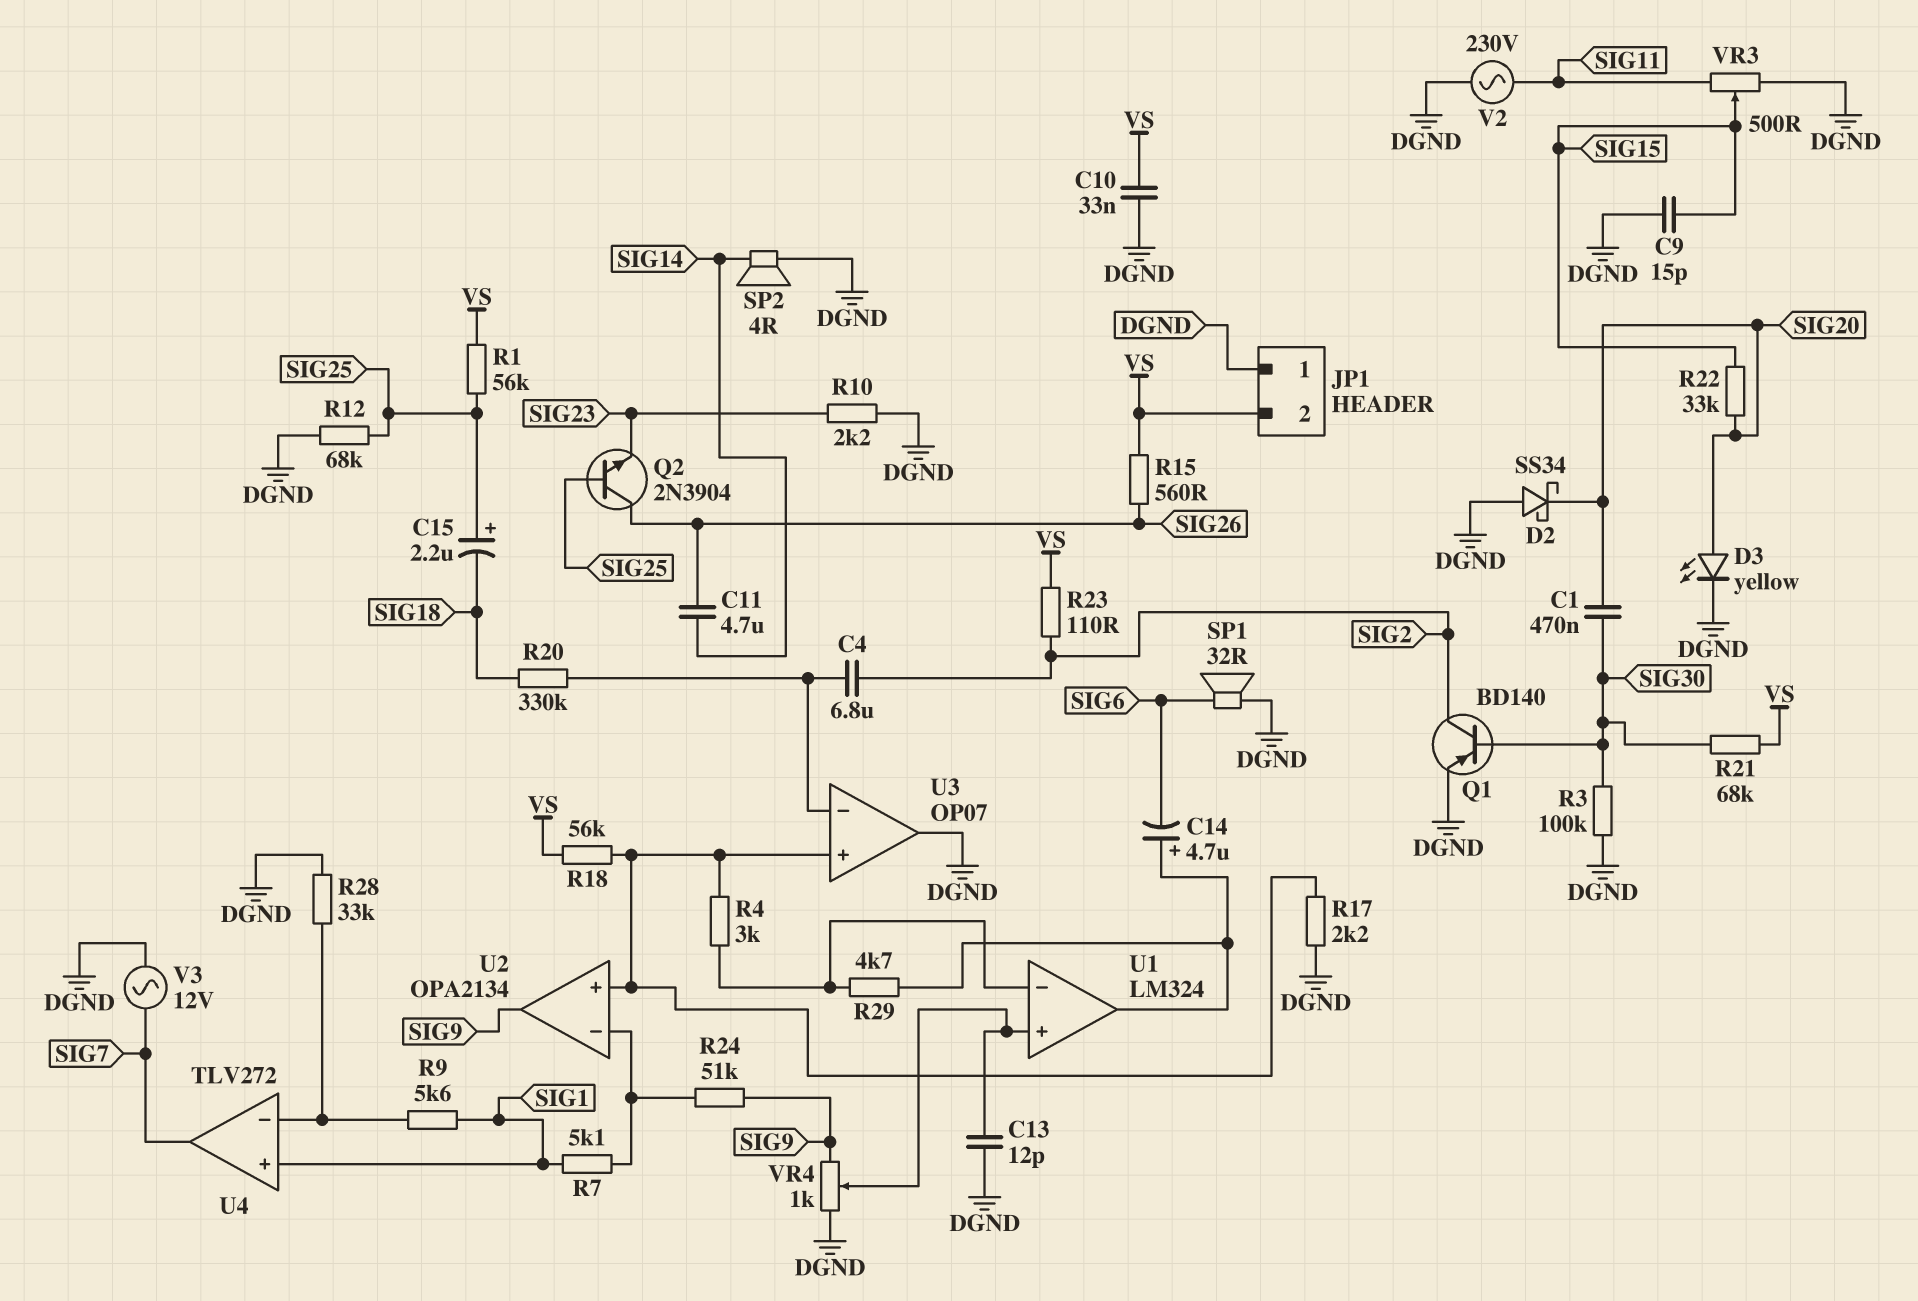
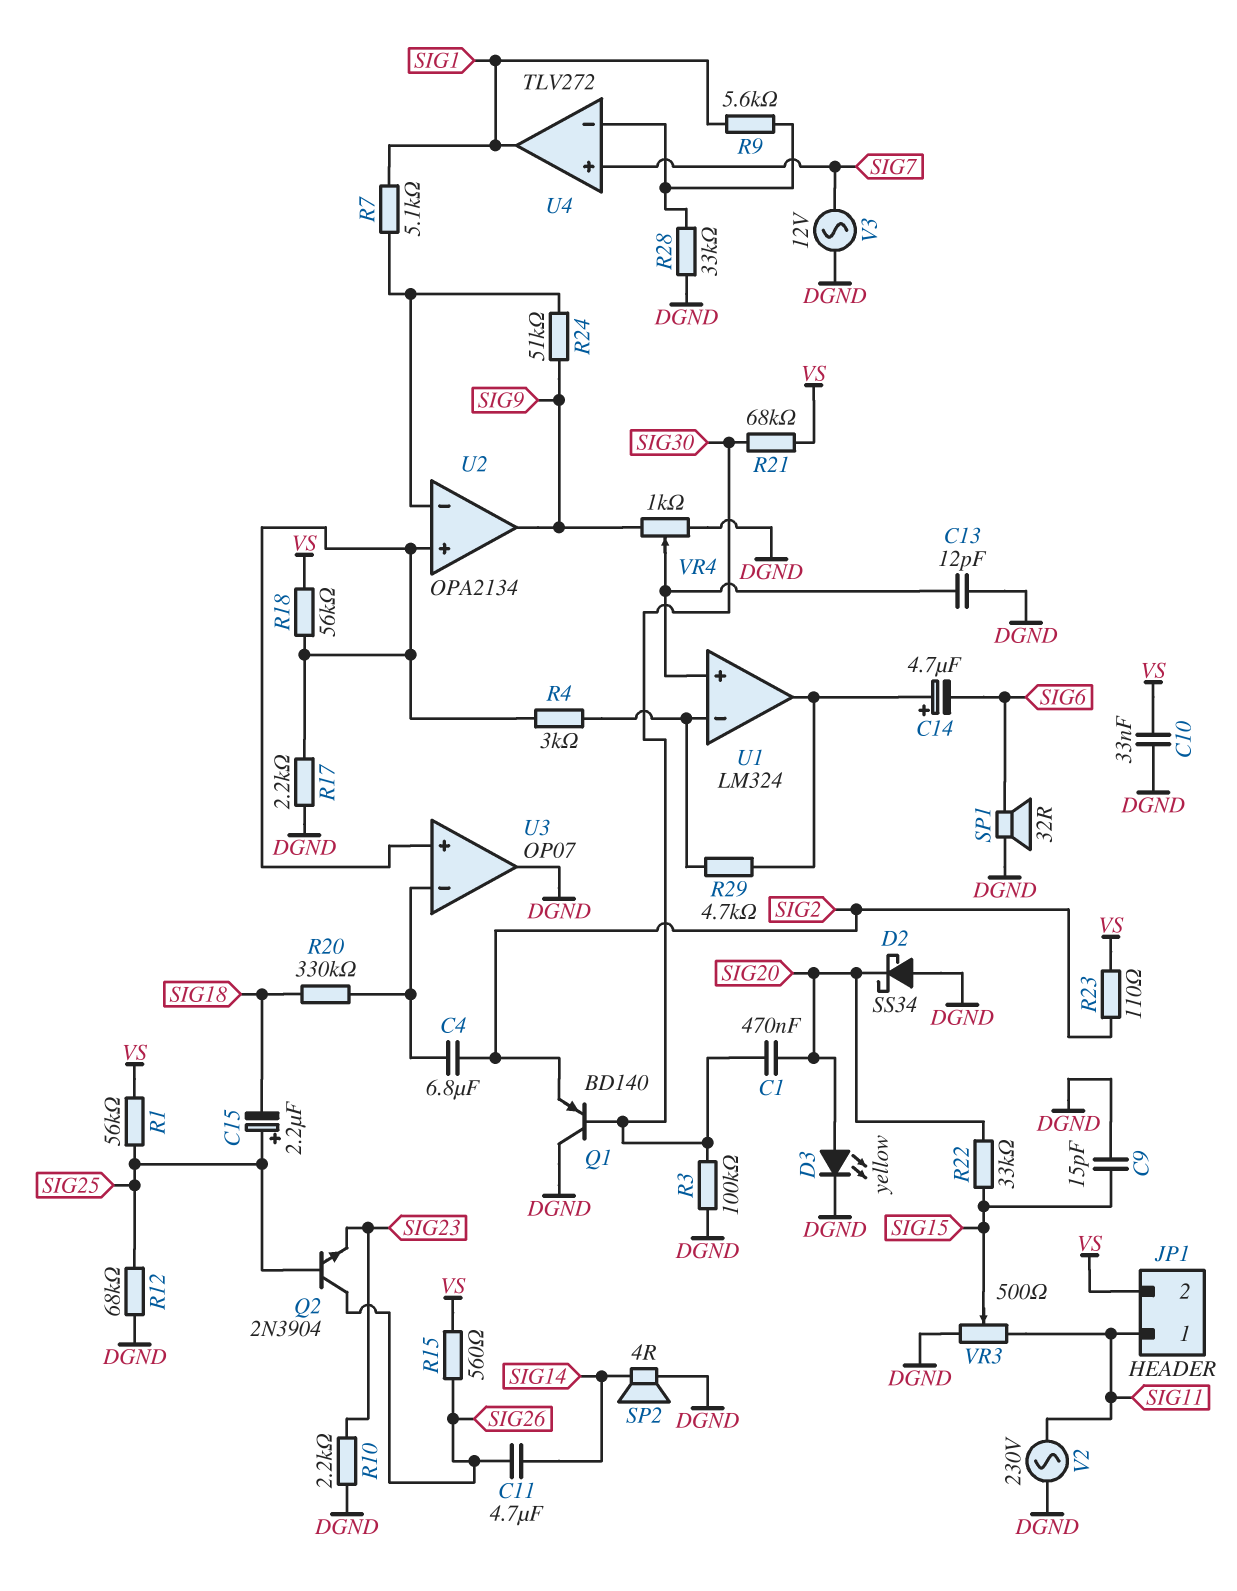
JP1 pin 1: DGND -> SIG11
Q1: PNP BD140 (B SIG30, C SIG2, E DGND) -> PNP BD140 (B SIG30, C DGND, E SIG2)
U4 pin in+: SIG1 -> SIG7
U4 pin out: SIG7 -> SIG1

